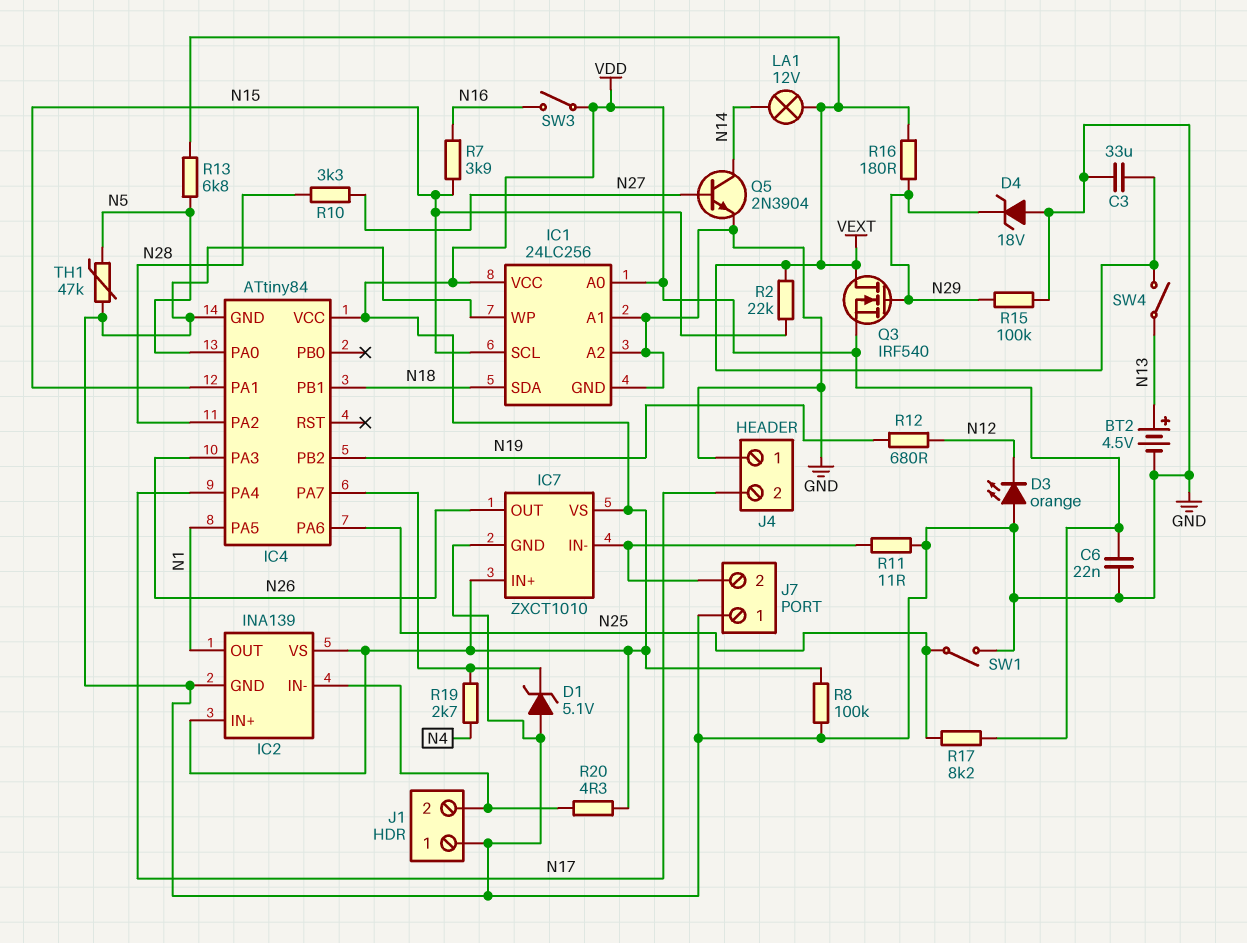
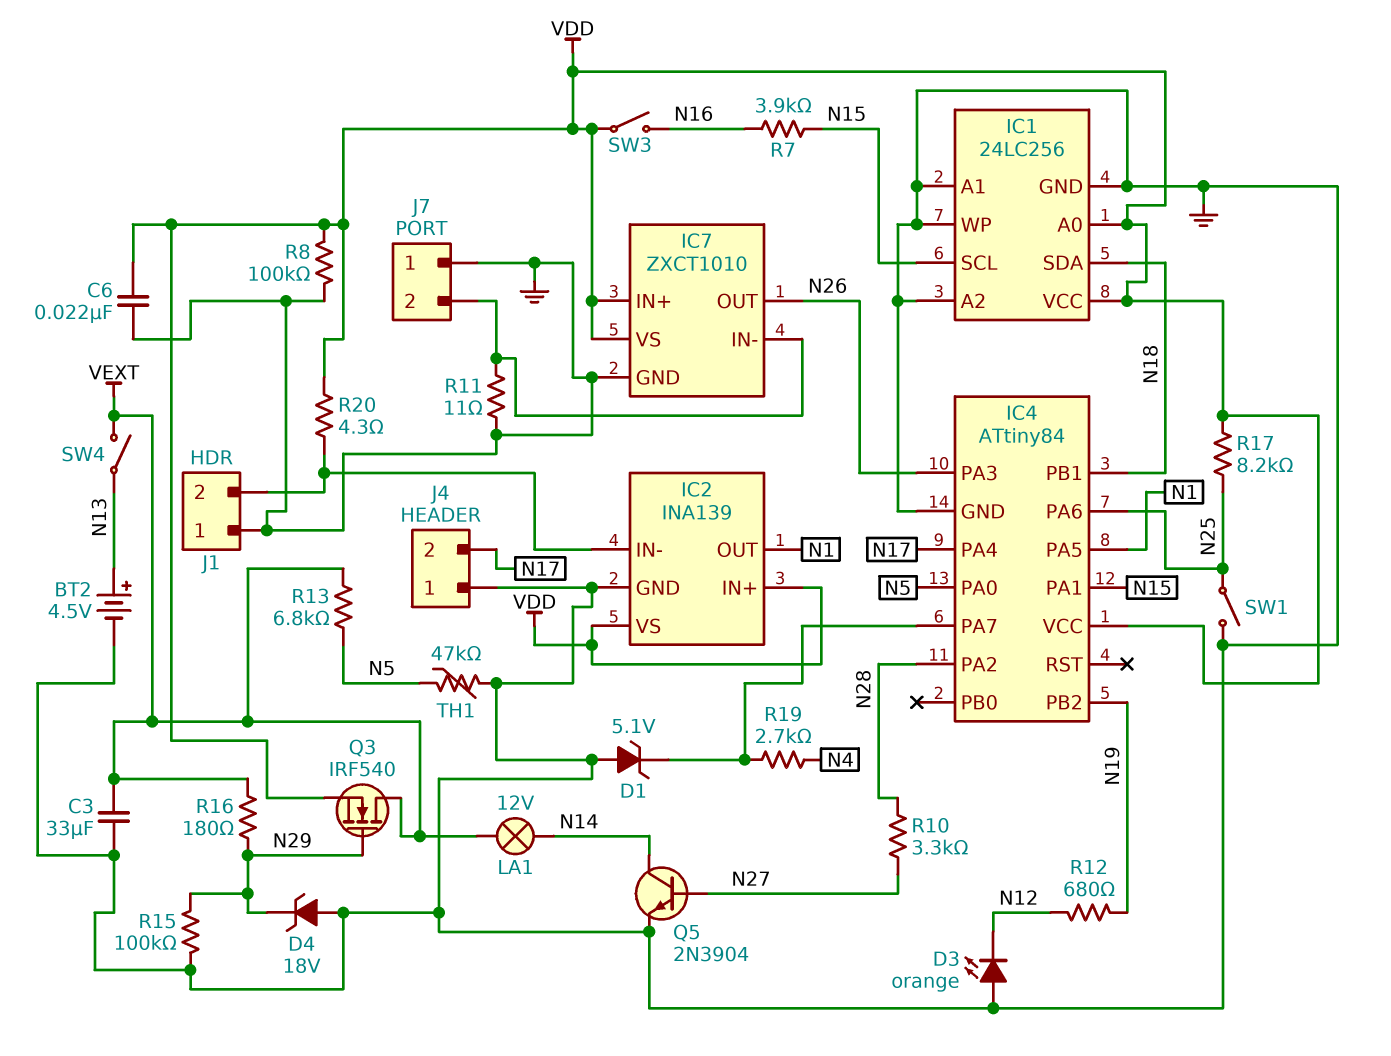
R2: 22k (N15, VEXT) -> none

